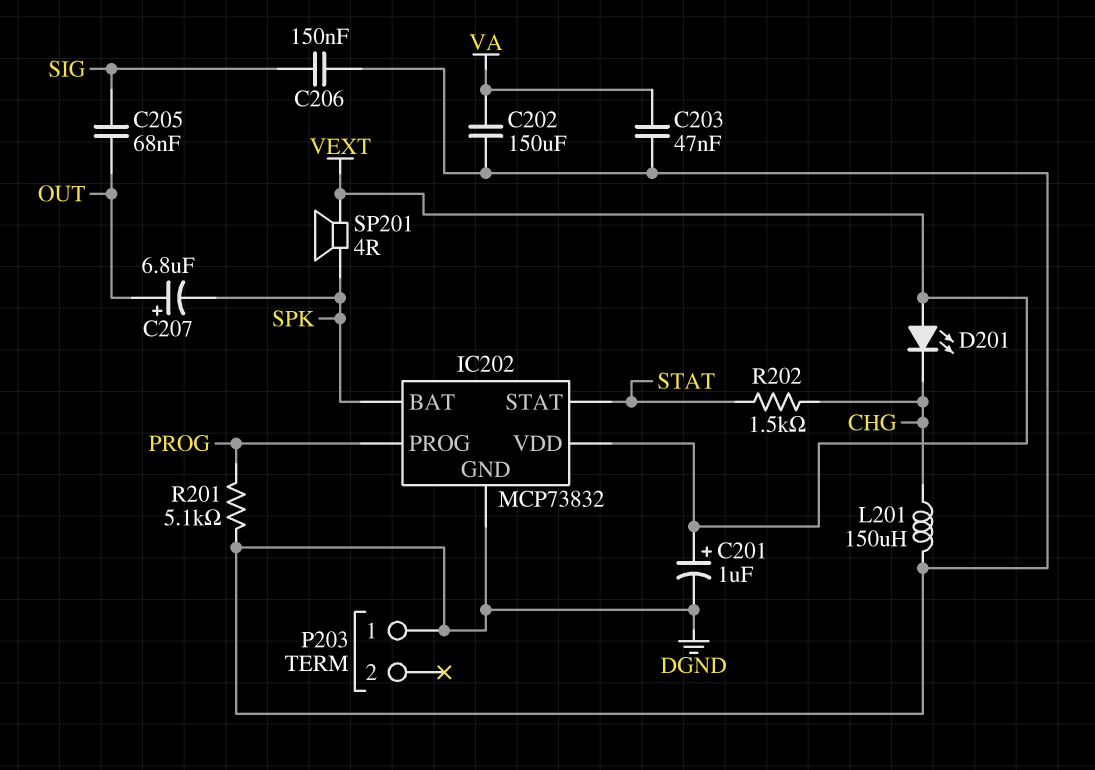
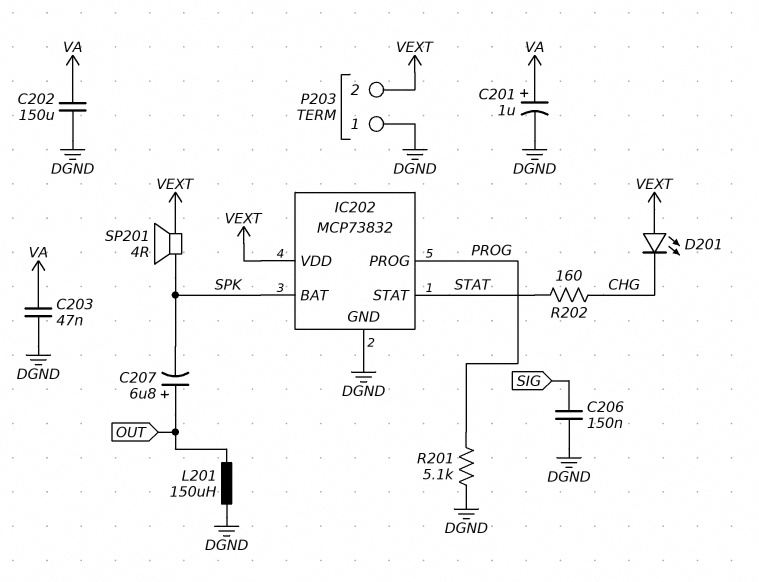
C201: 1uF (plus VEXT, minus DGND) -> 1uF (plus VA, minus DGND)
C205: 68nF (OUT, SIG) -> none
L201: 150uH (CHG, DGND) -> 150uH (DGND, OUT)
P203 pin 2: none -> VEXT
R202: 1.5k (CHG, STAT) -> 160 (CHG, STAT)

